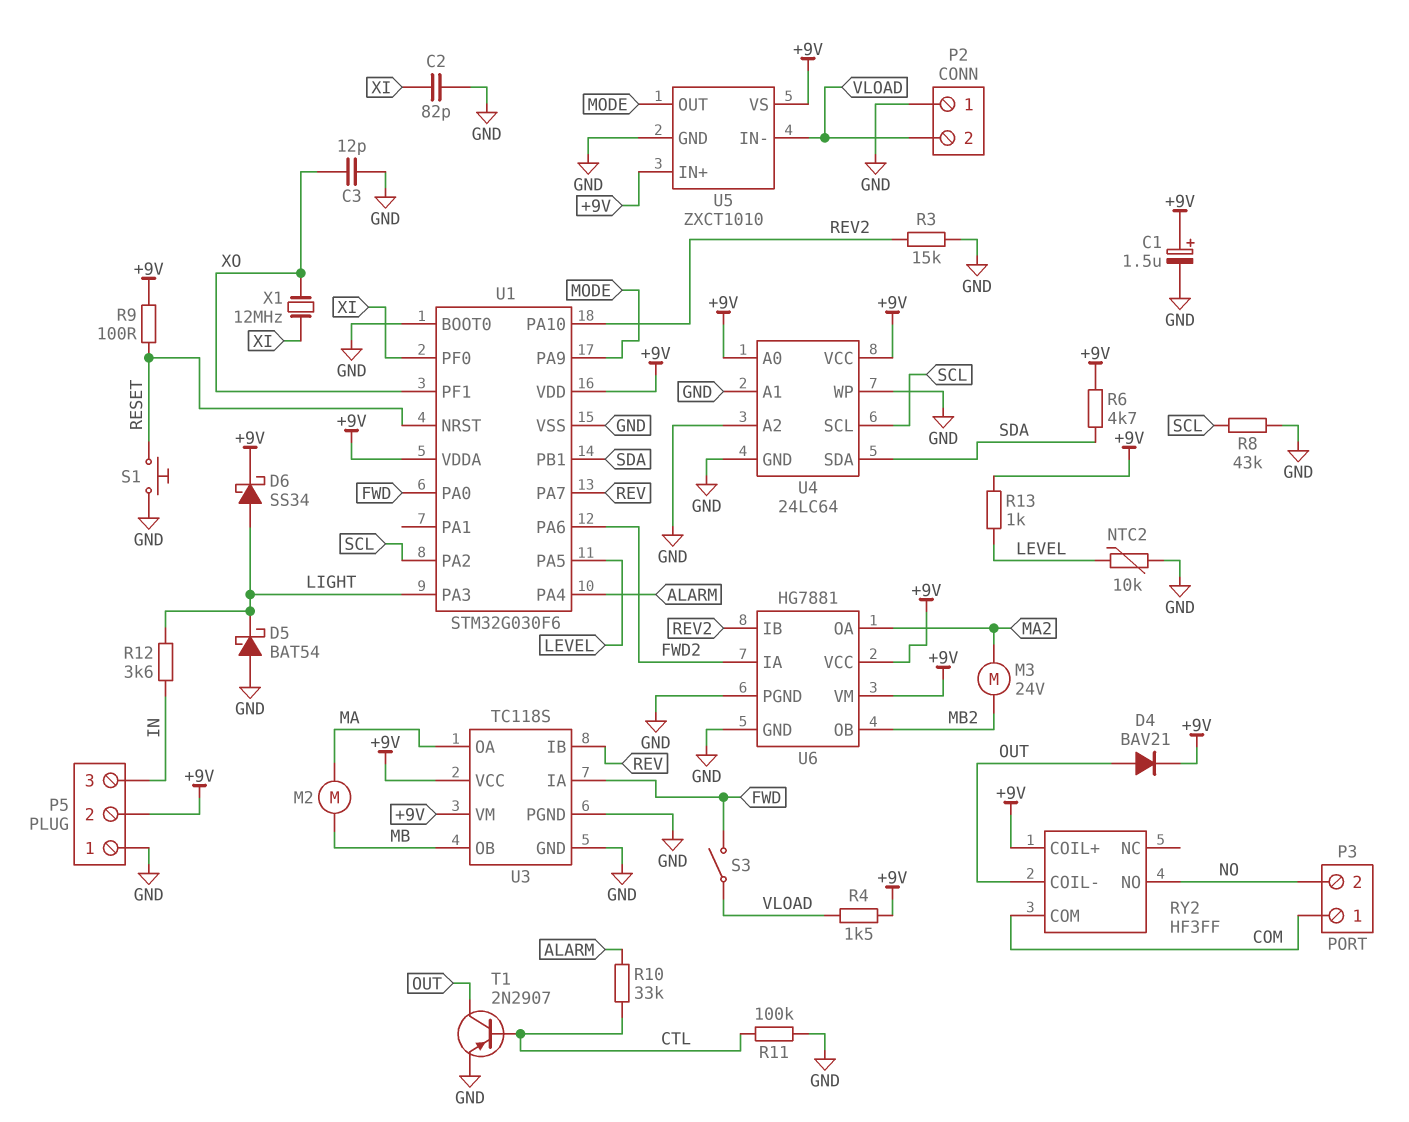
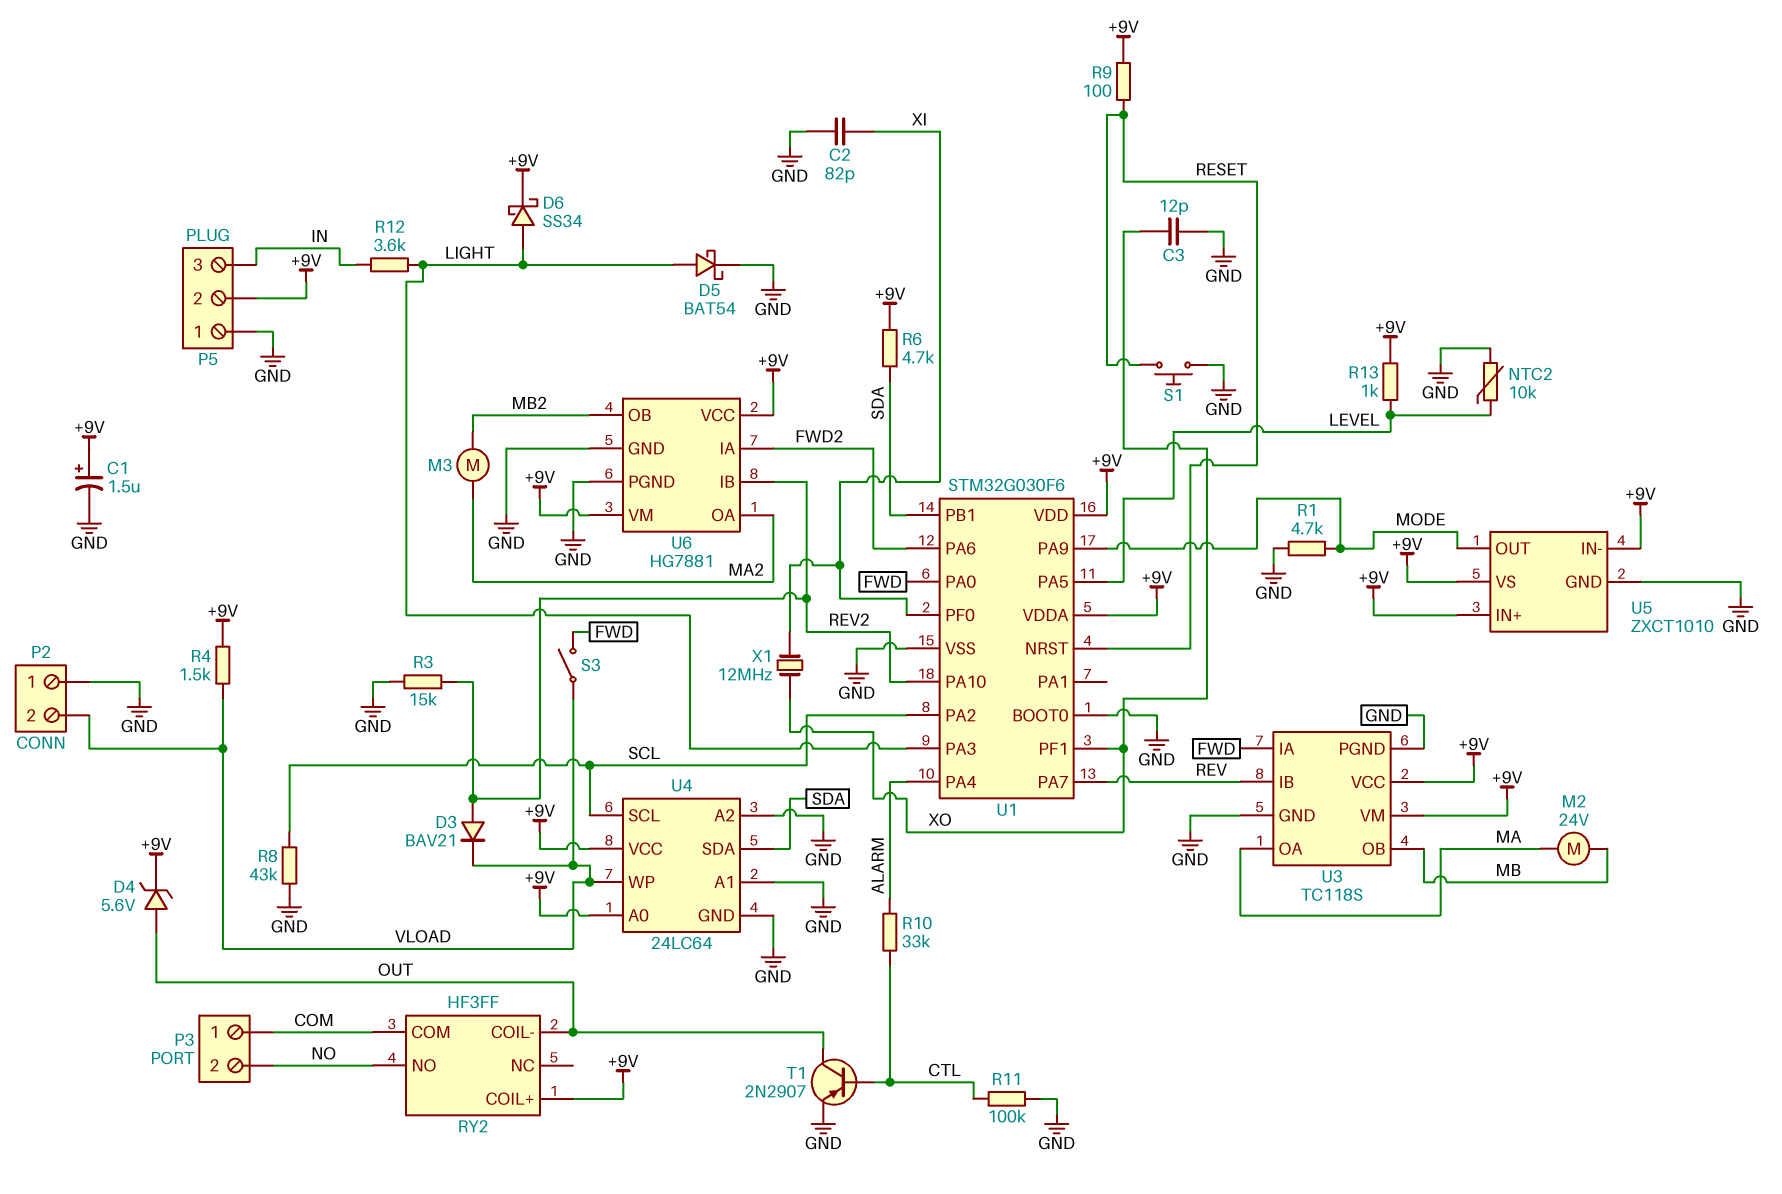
D3: none -> diode BAV21 (A REV2, K VLOAD)
D4: diode BAV21 (A OUT, K +9V) -> zener 5.6V (A OUT, K +9V)
D5: schottky BAT54 (A GND, K LIGHT) -> schottky BAT54 (A LIGHT, K GND)
M2: motor (MA, MB) -> motor 24V (MA, MB)
M3: motor 24V (MA2, MB2) -> motor (MA2, MB2)
R1: none -> 4.7k (GND, MODE)
U4 pin WP: GND -> VLOAD
U5 pin IN-: VLOAD -> +9V

